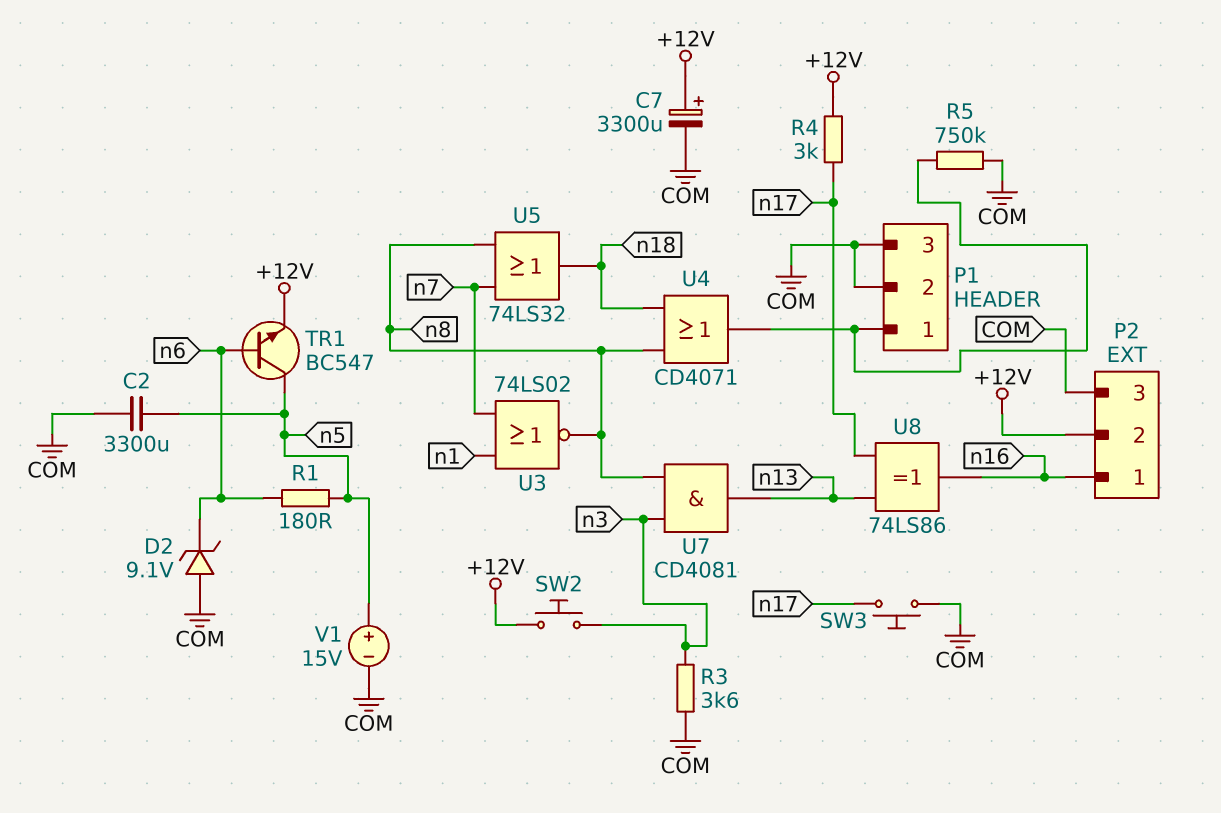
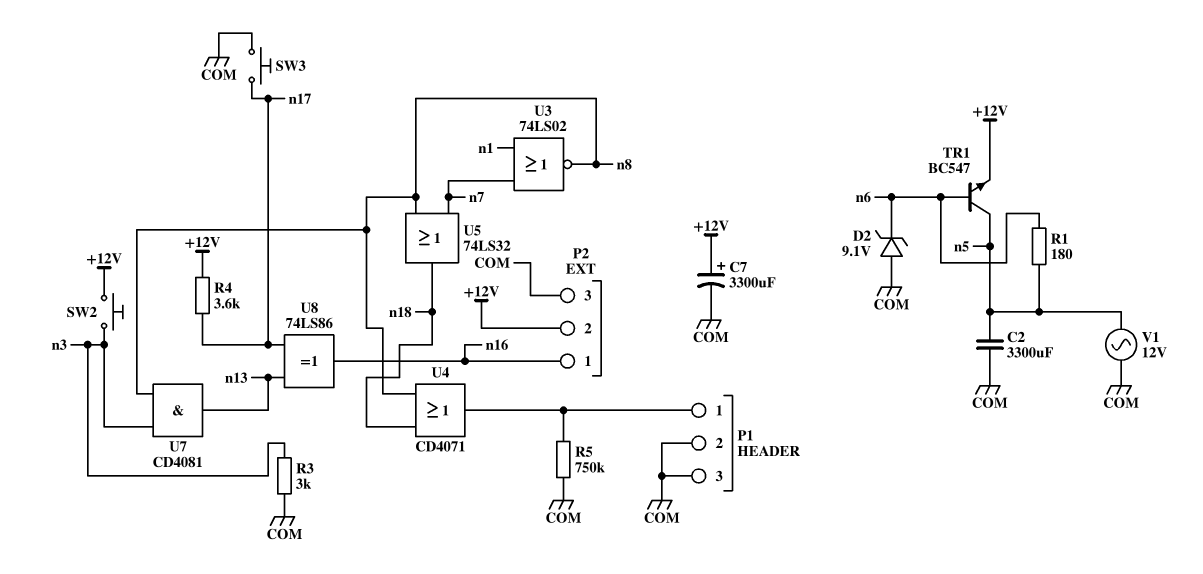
R3: 3.6k (COM, n3) -> 3k (COM, n3)
R4: 3k (+12V, n17) -> 3.6k (+12V, n17)
V1: 15V (plus n5, minus COM) -> AC 12V (COM, n5)

